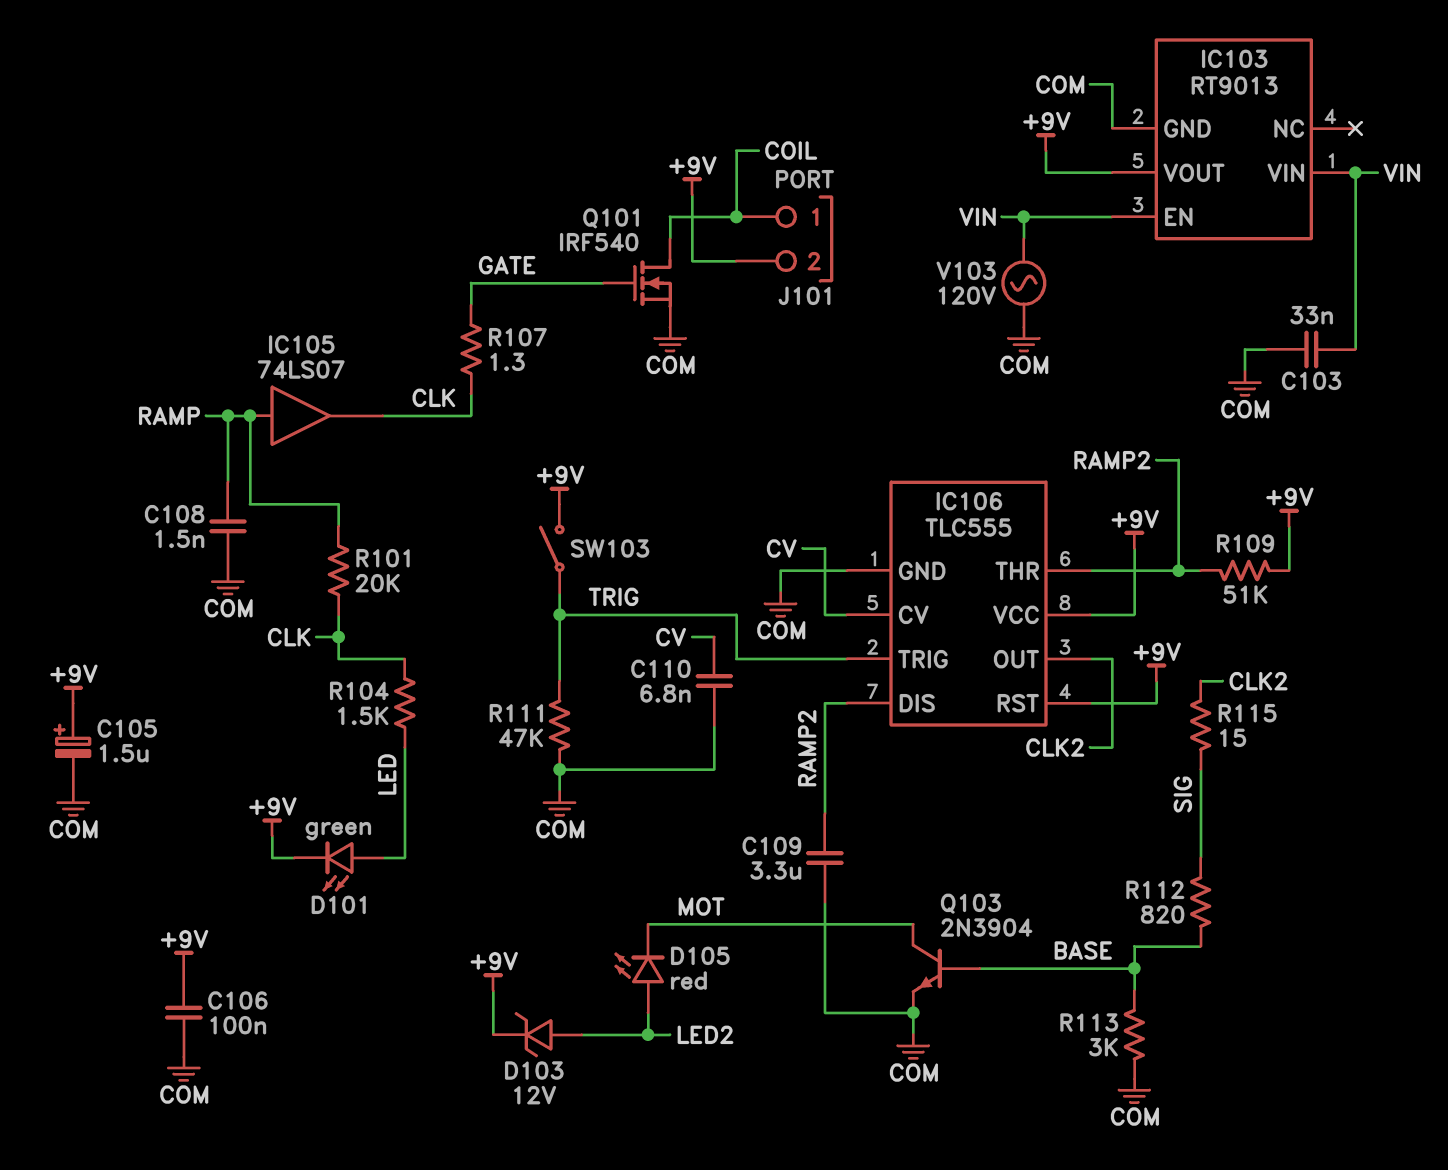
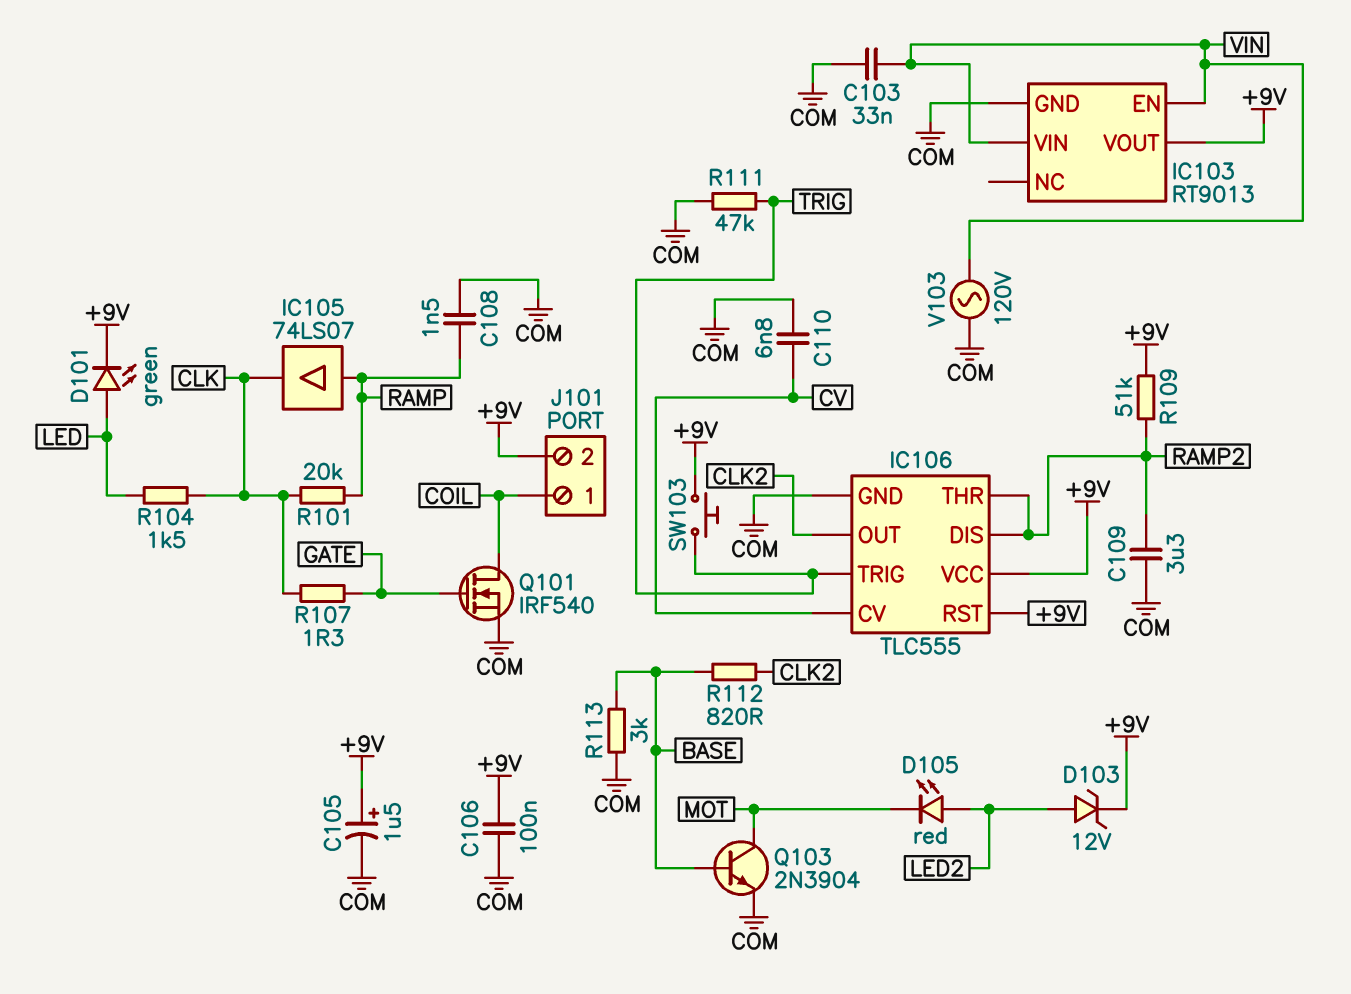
R112: 820 (BASE, SIG) -> 820 (BASE, CLK2)
R115: 15 (CLK2, SIG) -> none
SW103: switch (+9V, TRIG) -> button (+9V, TRIG)

